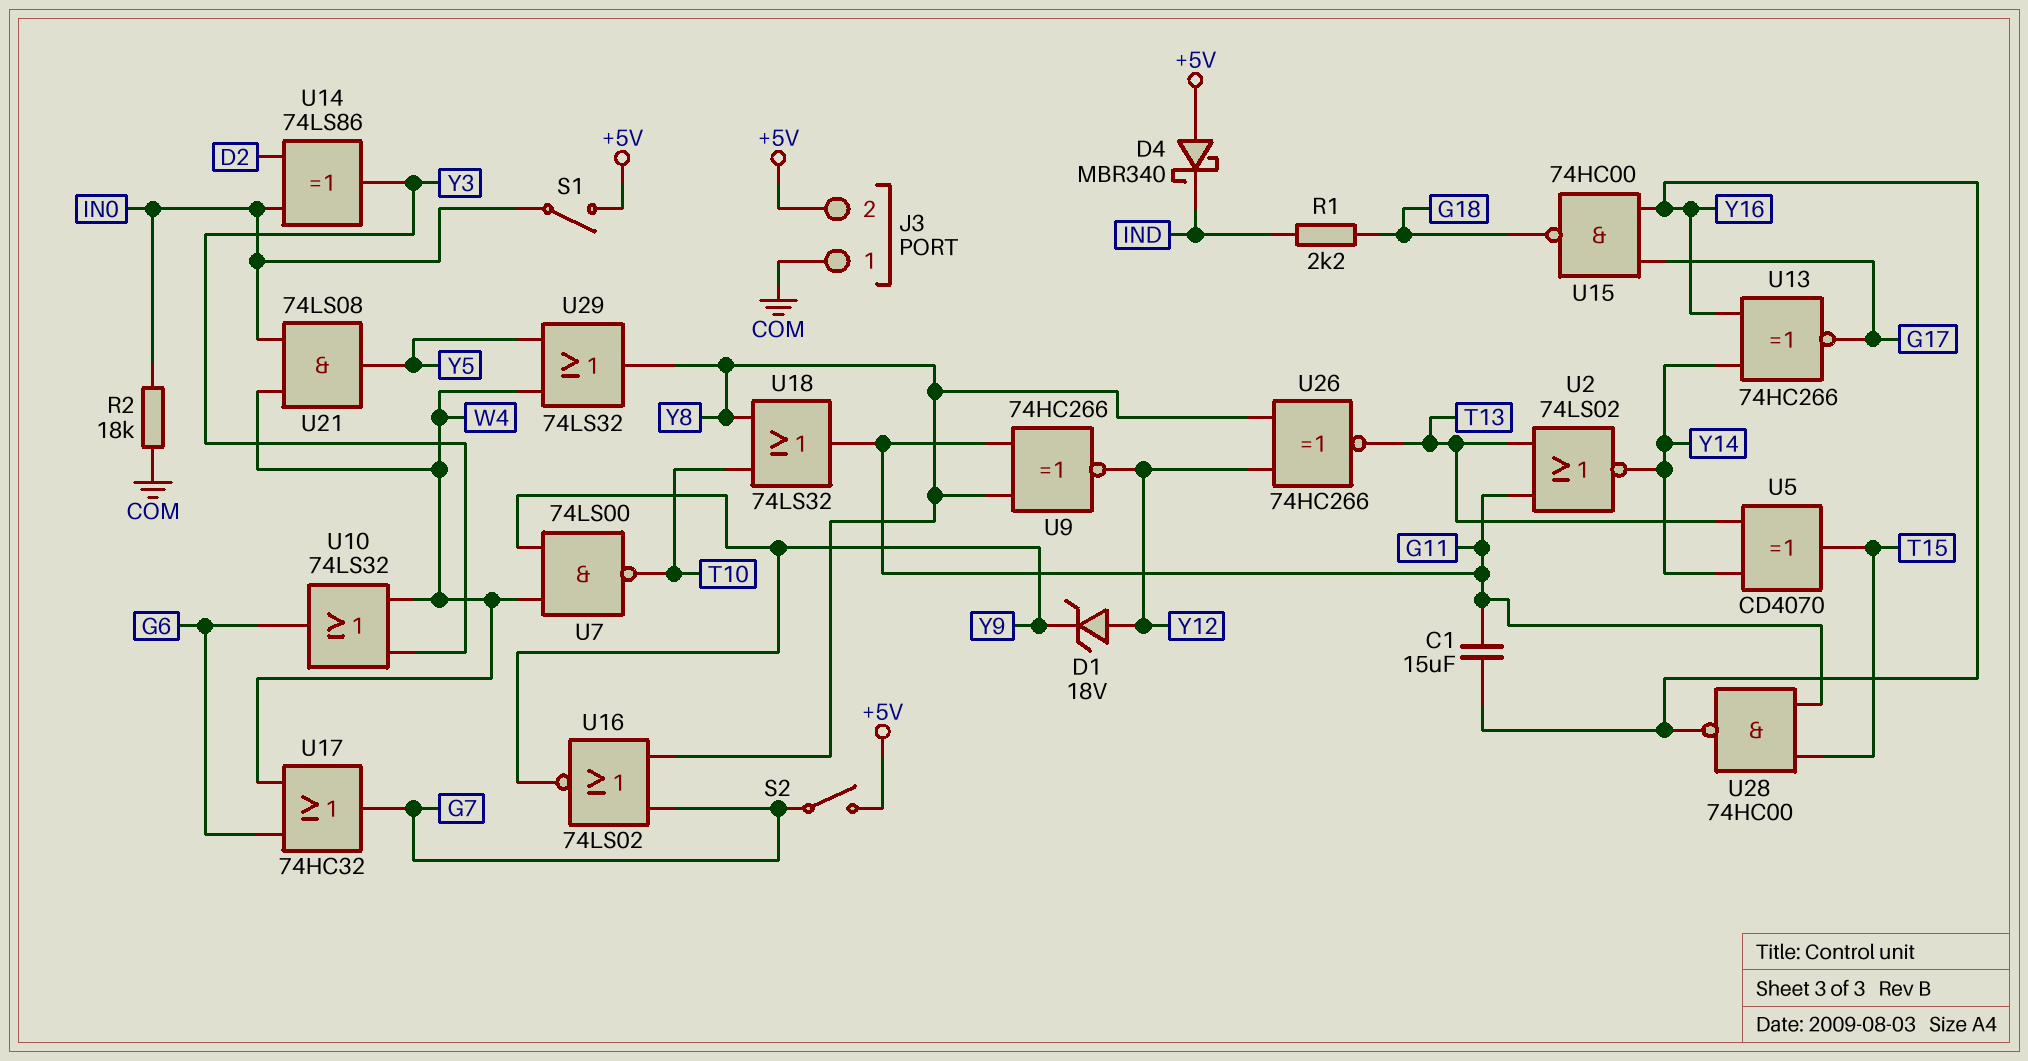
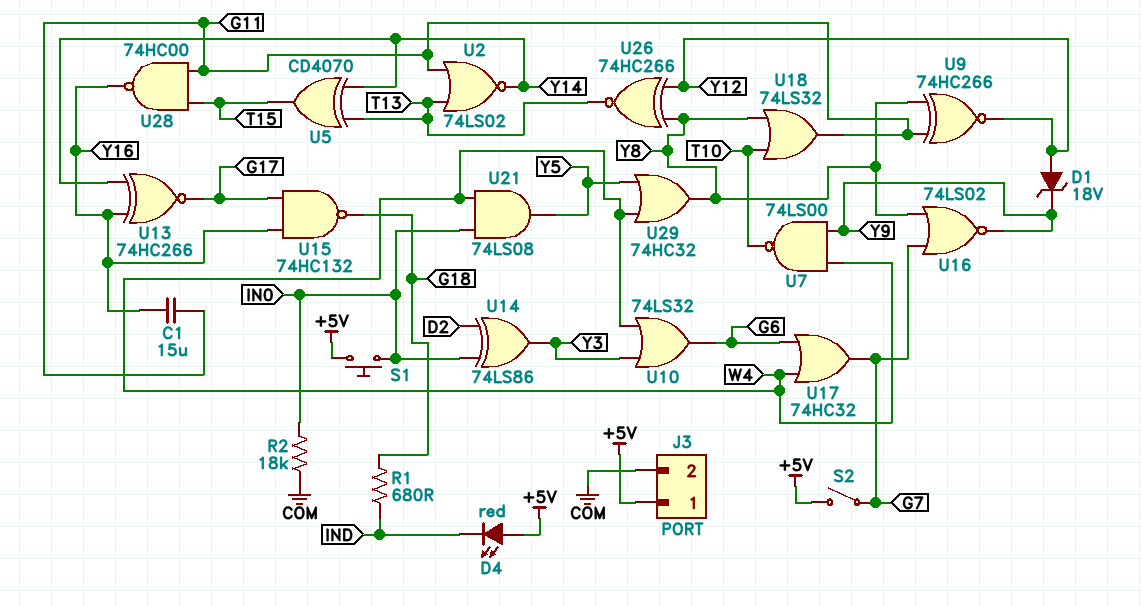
D4: schottky MBR340 (A +5V, K IND) -> LED red (A +5V, K IND)
J3 pin 1: COM -> +5V
J3 pin 2: +5V -> COM
R1: 2.2k (G18, IND) -> 680 (G18, IND)
S1: switch (+5V, IN0) -> button (+5V, IN0)
U15: NAND 74HC00 (in G17, in Y16, out G18) -> NAND 74HC132 (in G17, in Y16, out G18)
U29: OR 74LS32 (in W4, in Y5, out Y8) -> OR 74HC32 (in W4, in Y5, out Y8)

